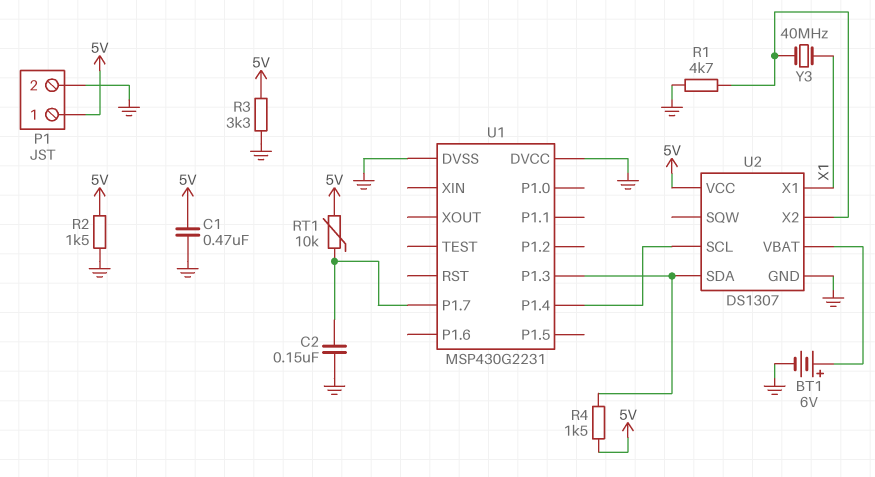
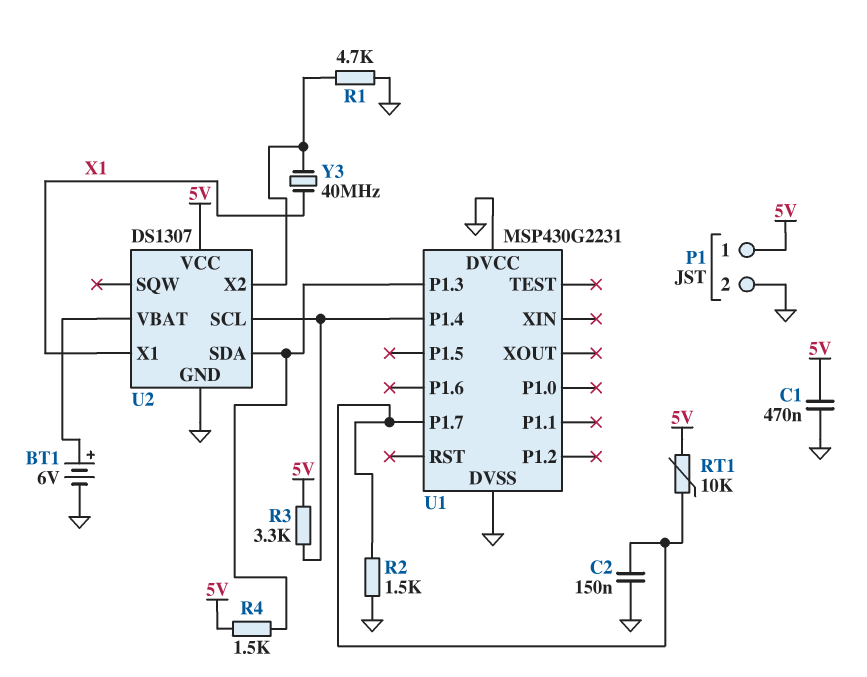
R2: 1.5k (5V, GND) -> 1.5k (GND, U1/P1.7)
R3: 3.3k (5V, GND) -> 3.3k (5V, U1/P1.4)

